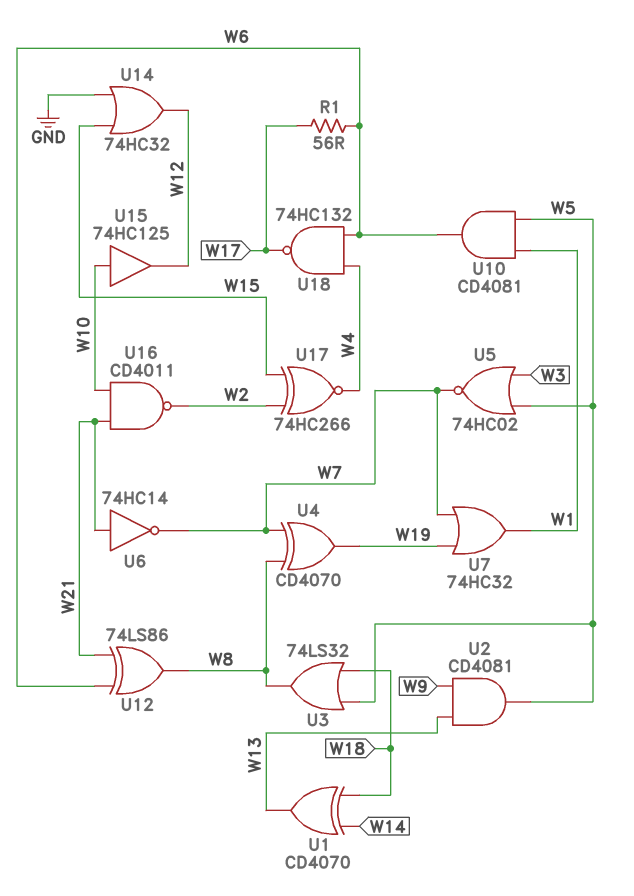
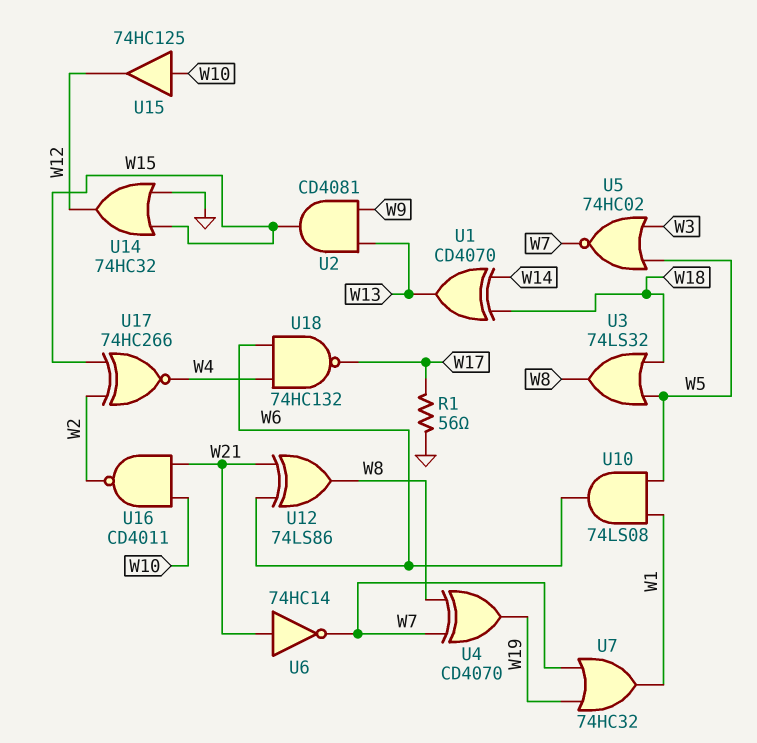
R1: 56 (W6, W17) -> 56 (GND, W17)
U2: AND CD4081 (in W9, in W13, out W5) -> AND CD4081 (in W9, in W13, out W15)
U10: AND CD4081 (in W1, in W5, out W6) -> AND 74LS08 (in W1, in W5, out W6)

